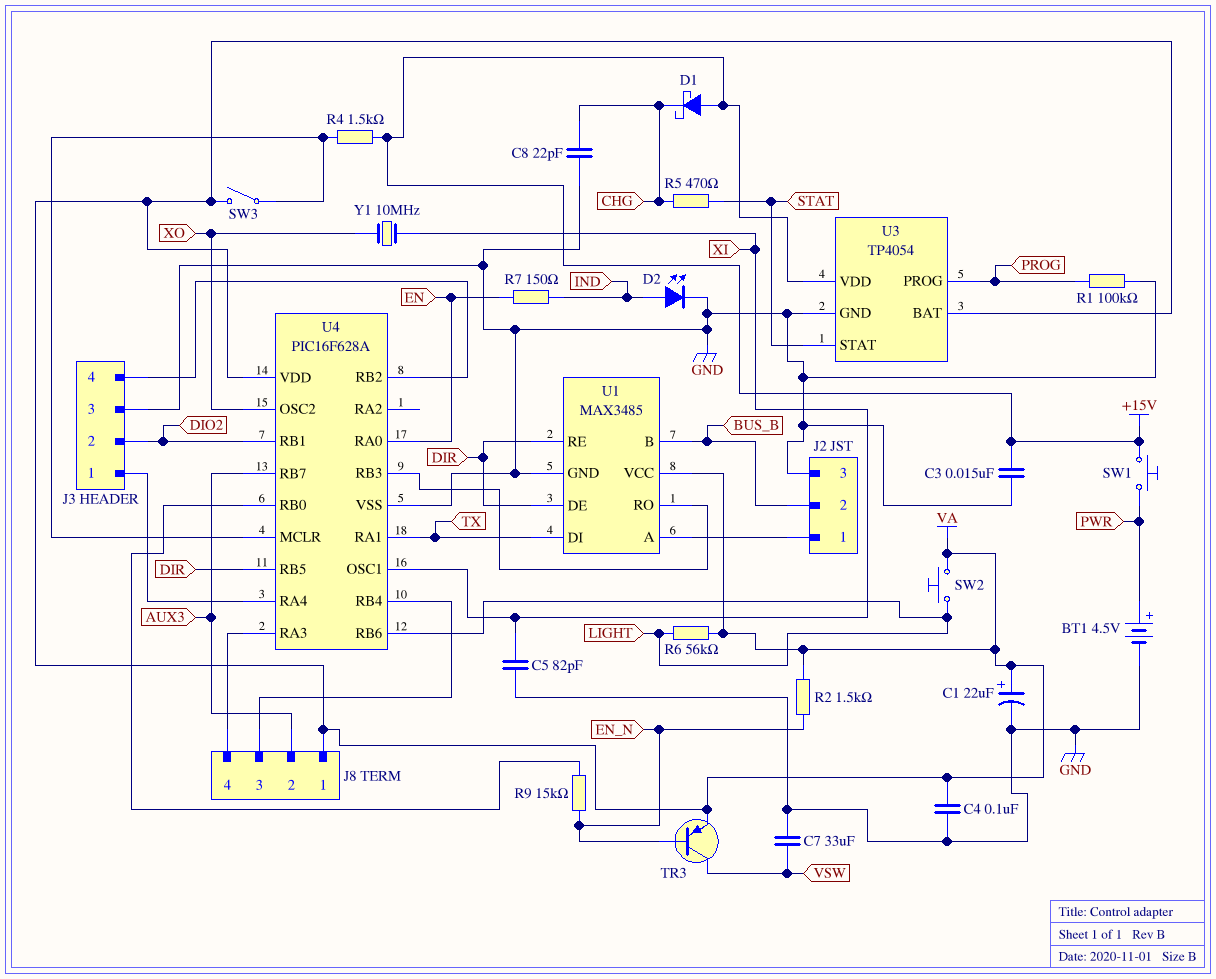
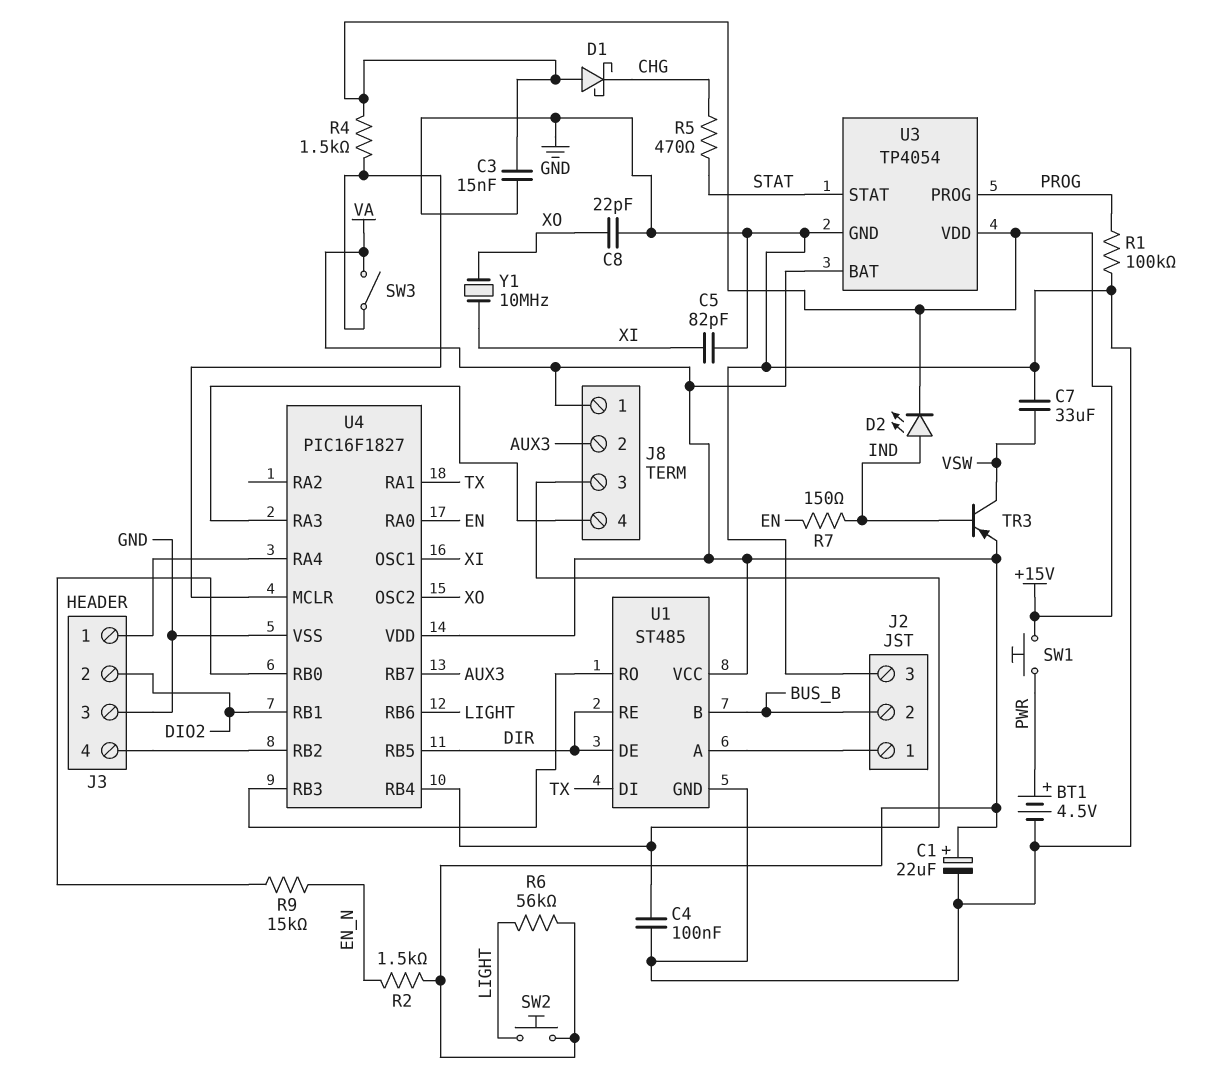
C4: 100nF (GND, VA) -> 100nF (GND, J8/3)
C8: 22pF (CHG, GND) -> 22pF (GND, XO)
D2: LED (A IND, K GND) -> LED (A IND, K +15V)
TR3: PNP (B EN_N, C VSW, E VA) -> PNP (B IND, C VSW, E VA)
U1: MAX3485 -> ST485
U4: PIC16F628A -> PIC16F1827

